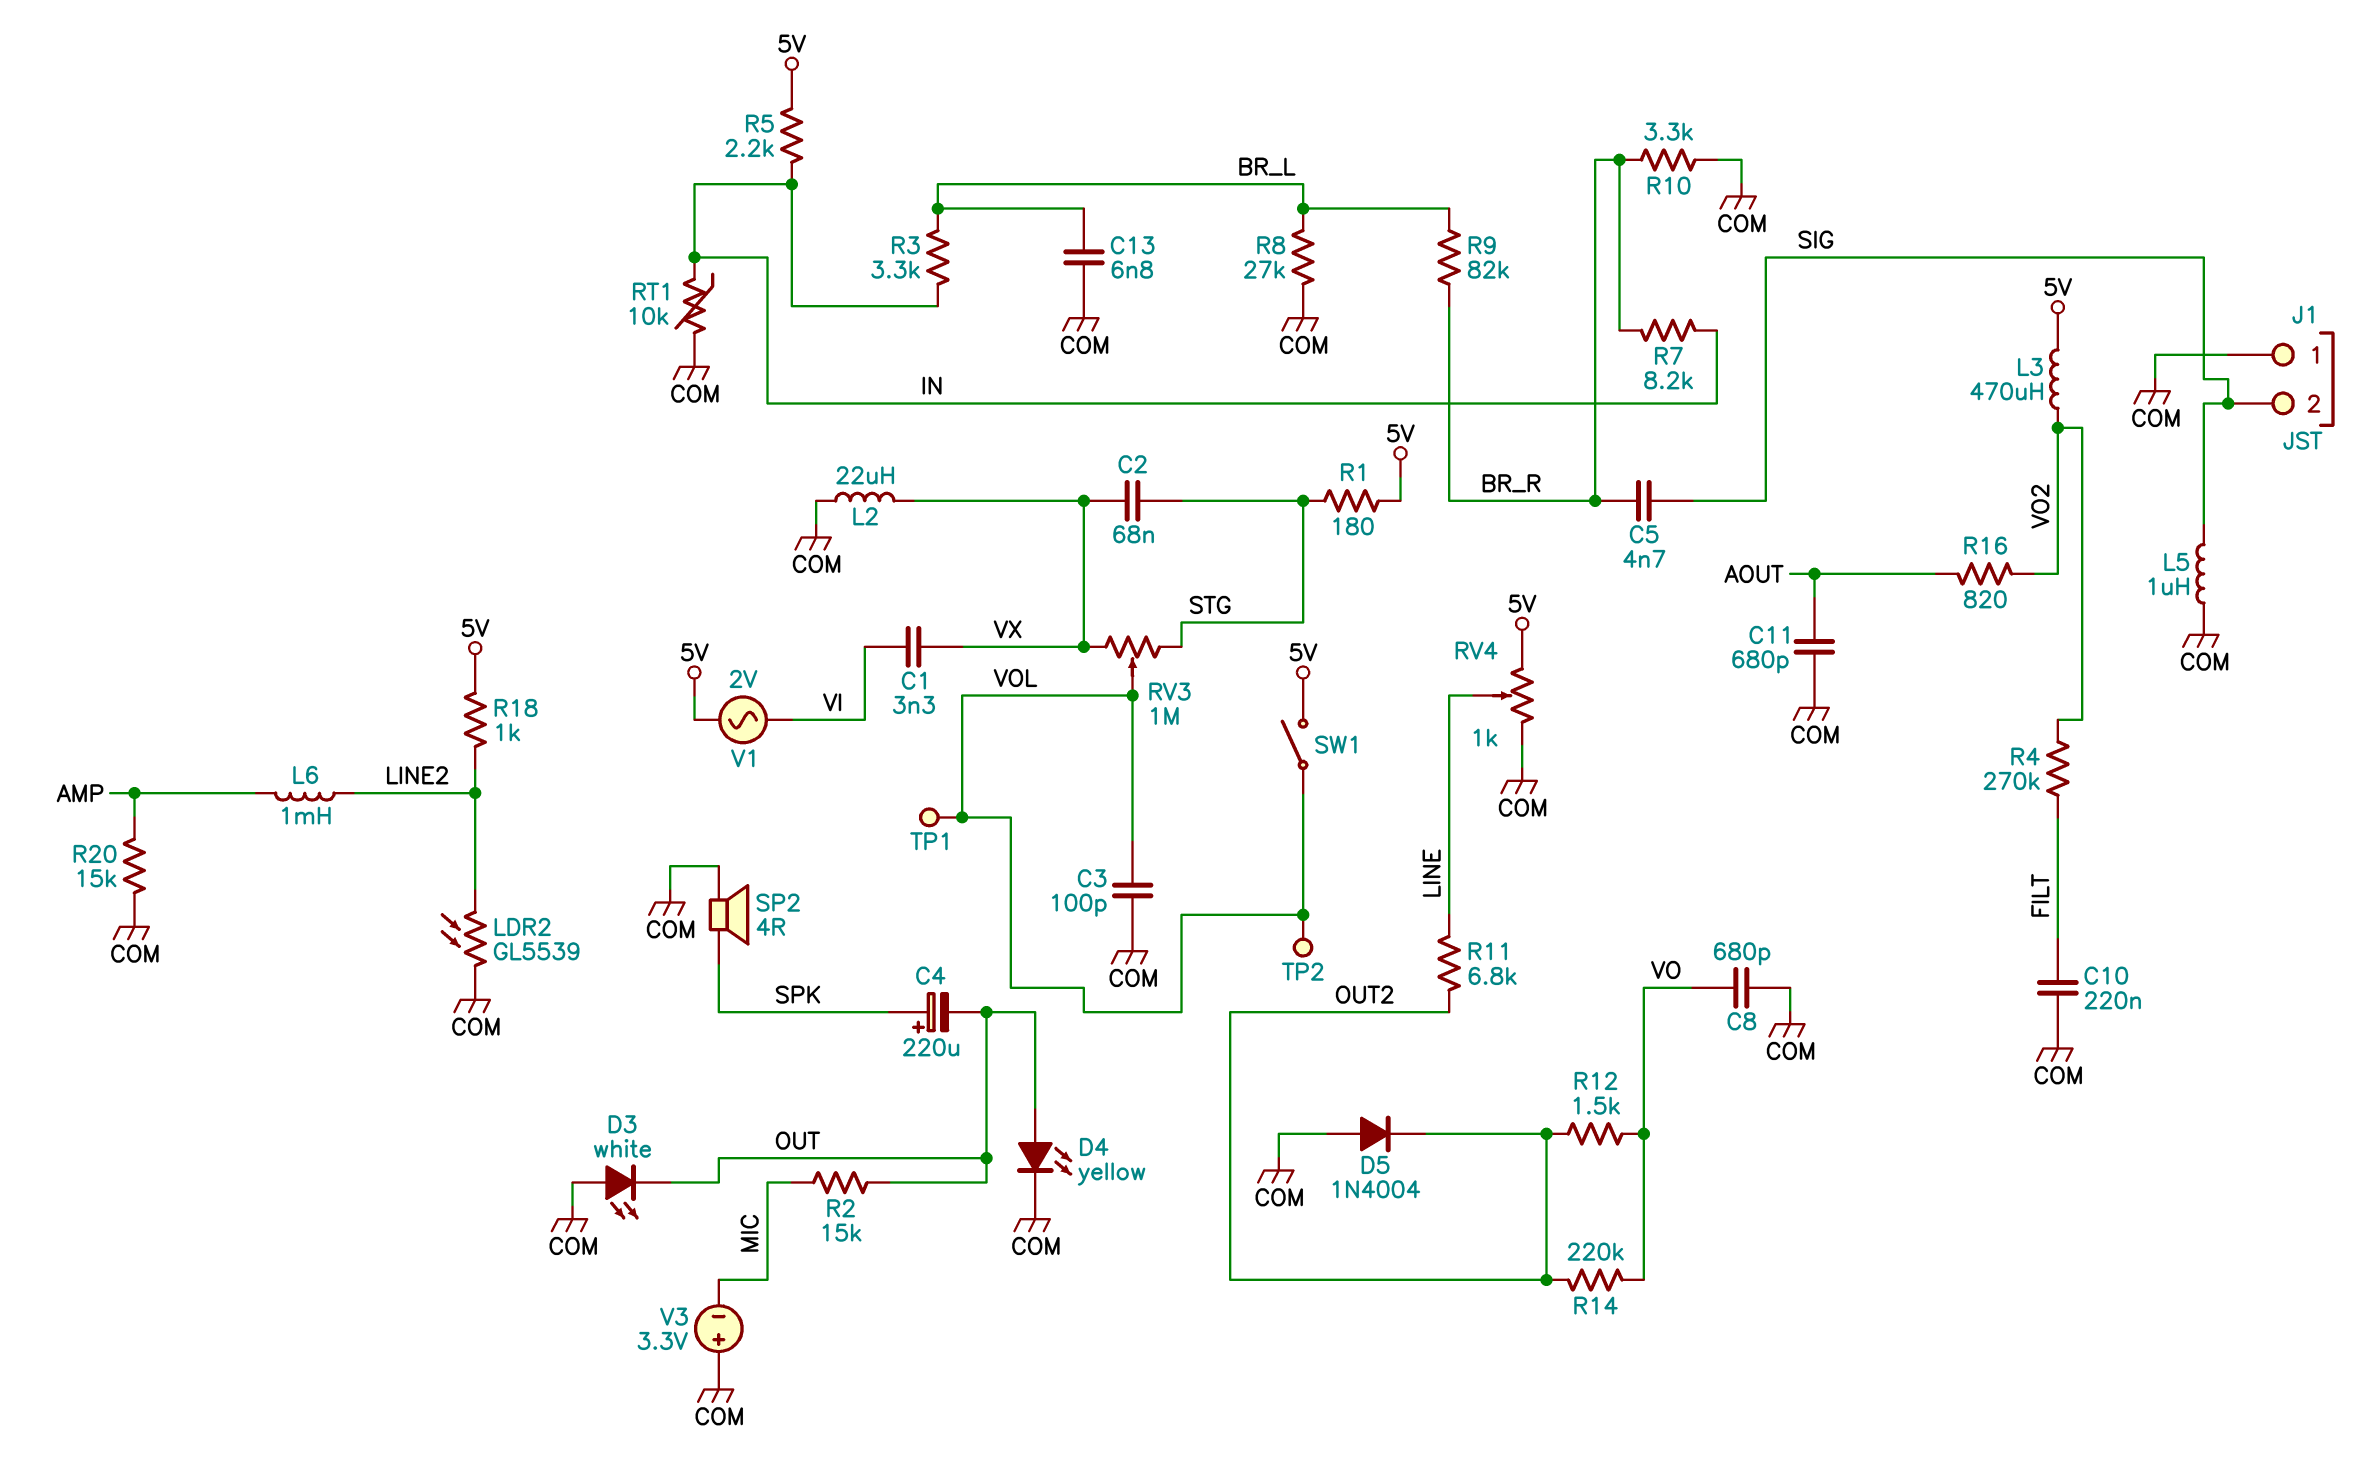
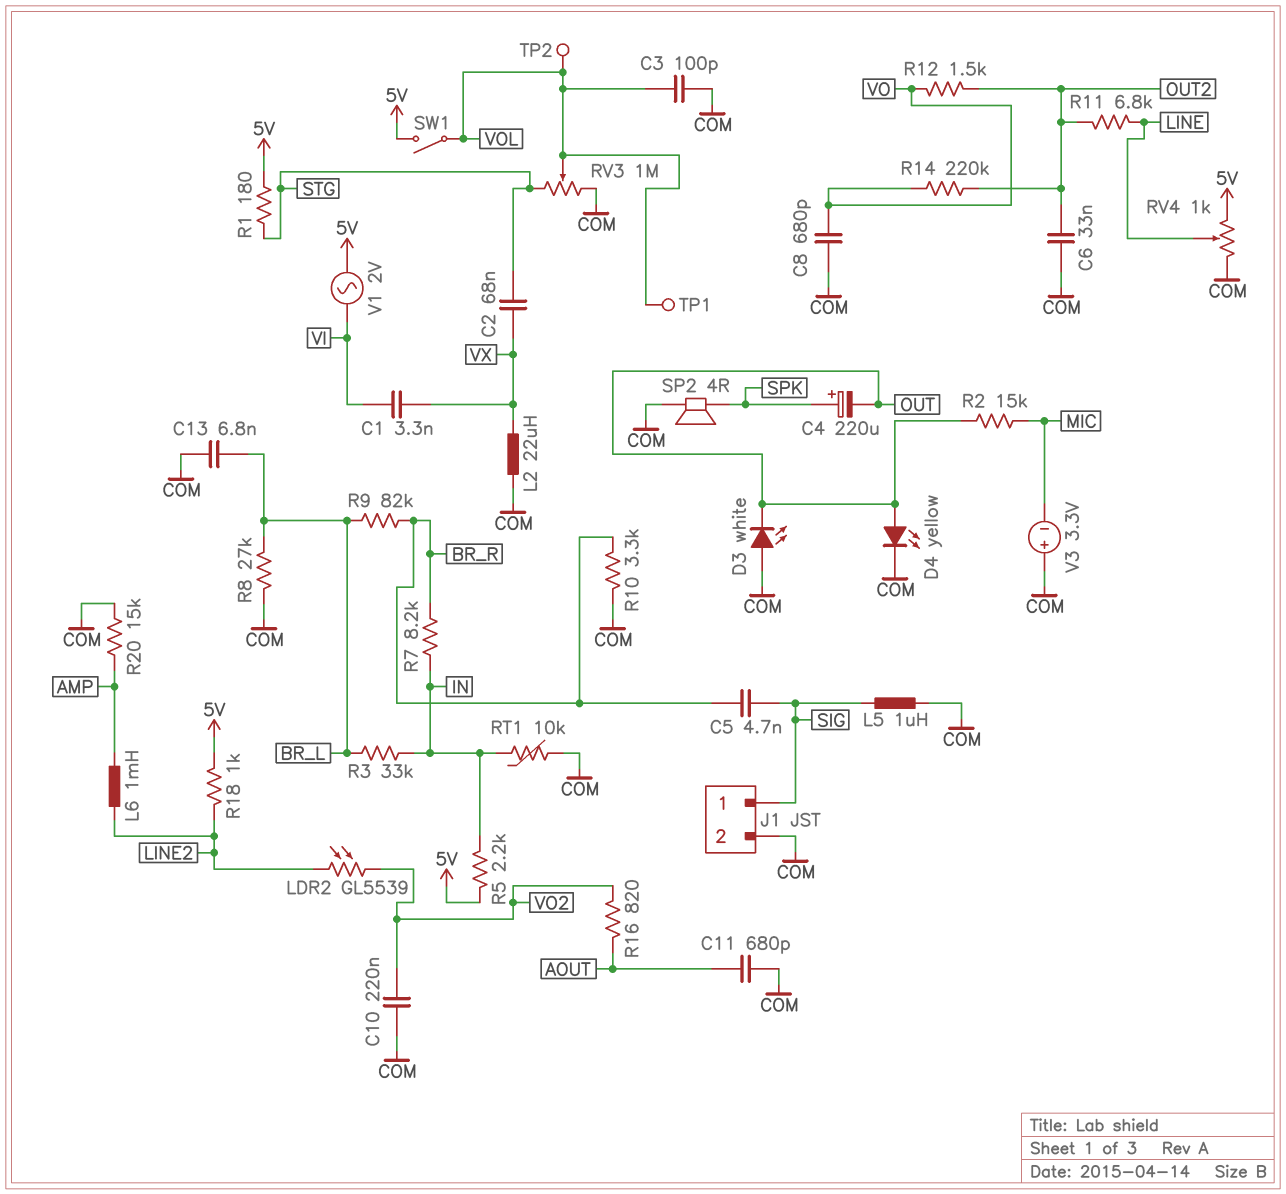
C6: none -> 33nF (COM, OUT2)
C10: 220nF (COM, FILT) -> 220nF (COM, VO2)
D5: diode 1N4004 (A COM, K OUT2) -> none
J1 pin 1: COM -> SIG
J1 pin 2: SIG -> COM
L3: 470uH (5V, VO2) -> none
LDR2: GL5539 (COM, LINE2) -> GL5539 (LINE2, VO2)
R3: 3.3k (BR_L, IN) -> 33k (BR_L, IN)
R4: 270k (FILT, VO2) -> none
RV3: 1M (STG, VX, wiper VOL) -> 1M (COM, STG, wiper VOL)

